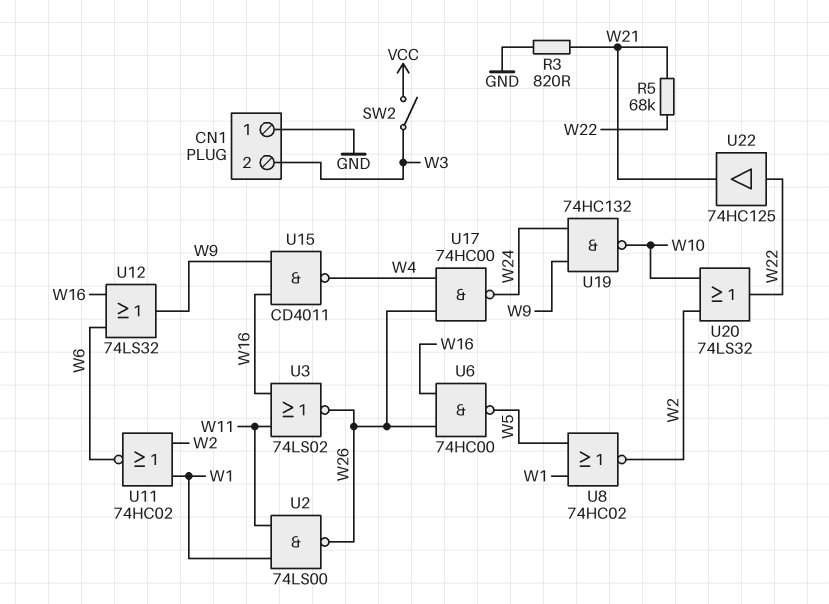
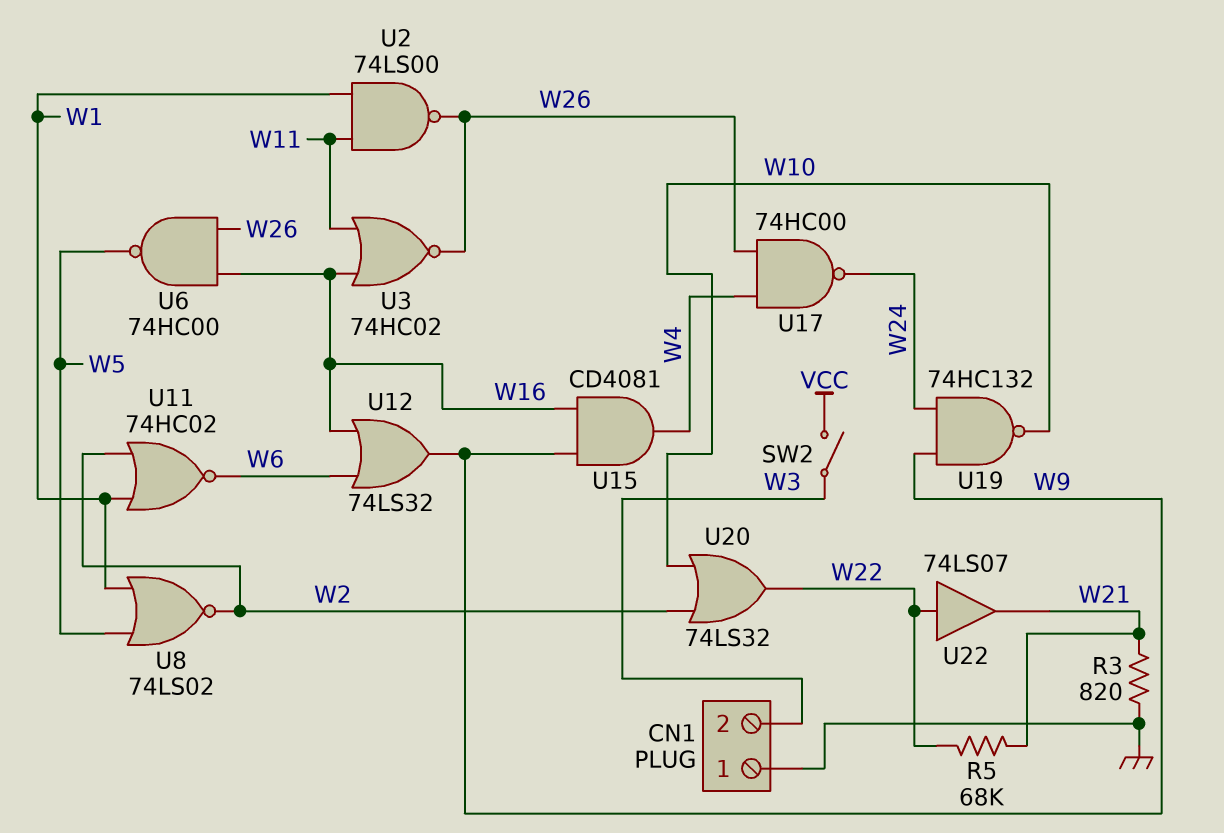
U3: NOR 74LS02 (in W11, in W16, out W26) -> NOR 74HC02 (in W11, in W16, out W26)
U8: NOR 74HC02 (in W1, in W5, out W2) -> NOR 74LS02 (in W1, in W5, out W2)
U15: NAND CD4011 (in W9, in W16, out W4) -> AND CD4081 (in W9, in W16, out W4)
U22: buffer 74HC125 (in W22, out W21) -> buffer 74LS07 (in W22, out W21)

